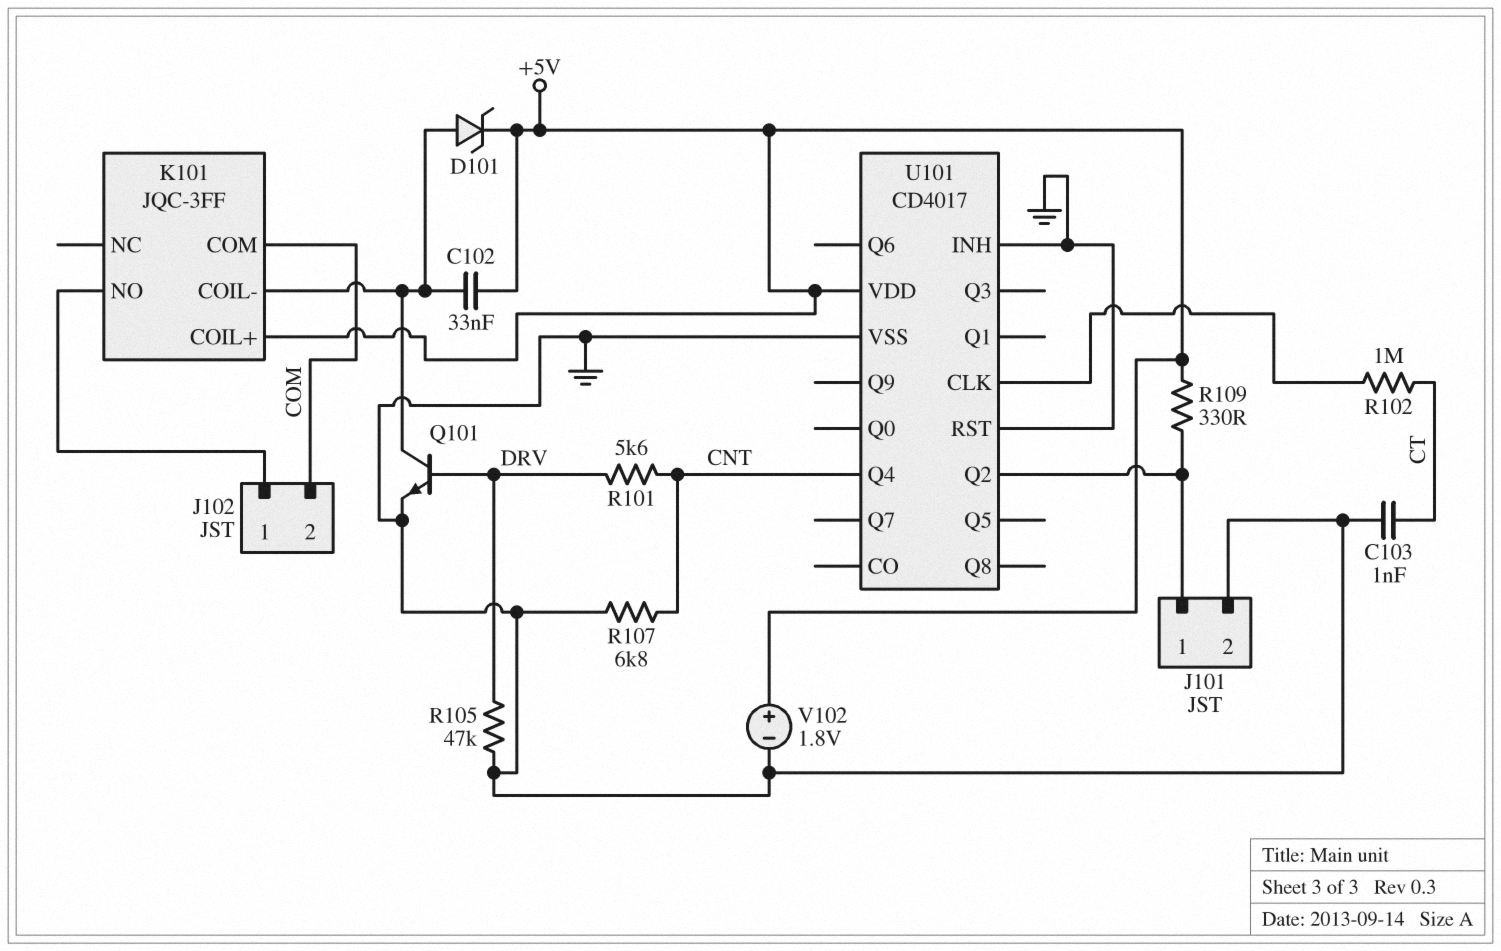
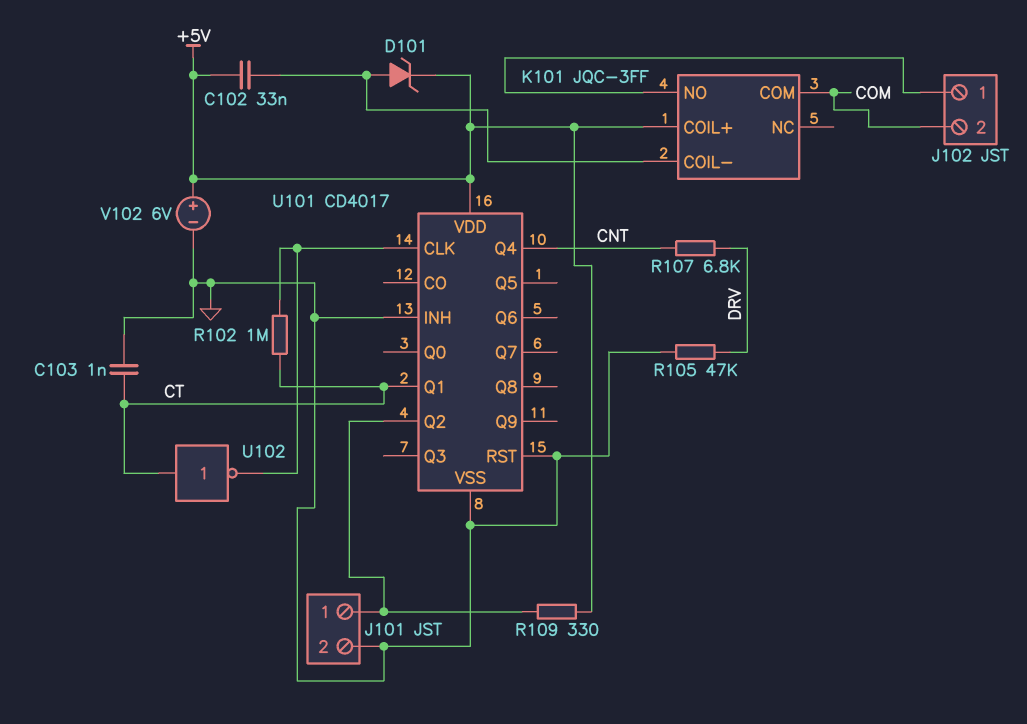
Q101: NPN (B DRV, C K101/COIL-, E GND) -> none
R101: 5.6k (CNT, DRV) -> none
R107: 6.8k (CNT, GND) -> 6.8k (CNT, DRV)
U101 pin Q1: none -> CT
U102: none -> NOT (in CT, out U101/CLK)
V102: 1.8V (plus +5V, minus GND) -> 6V (plus +5V, minus GND)

